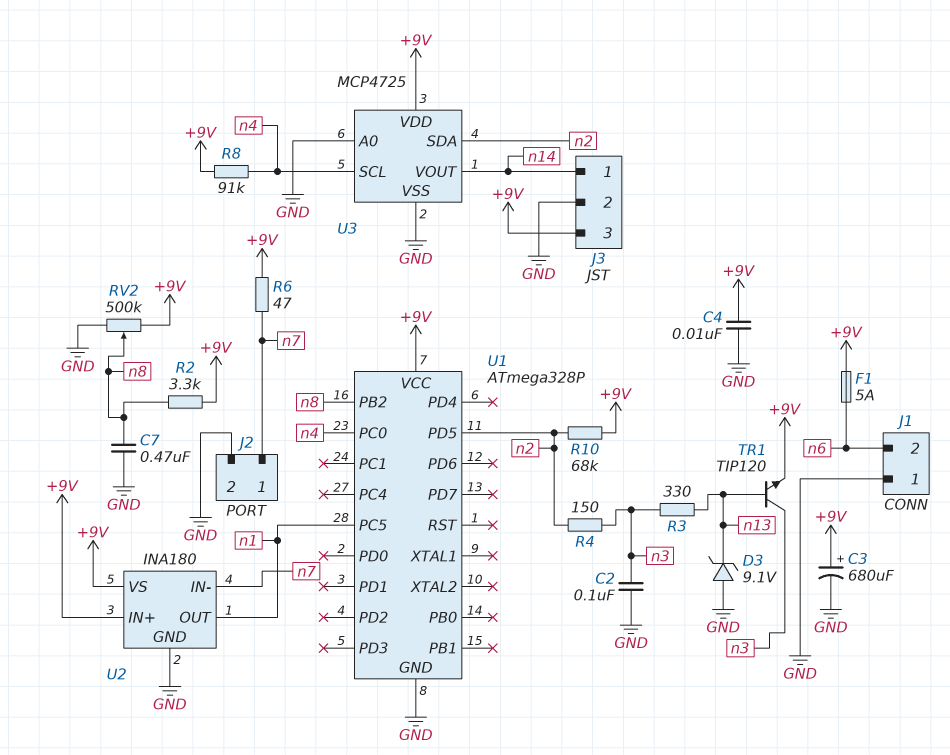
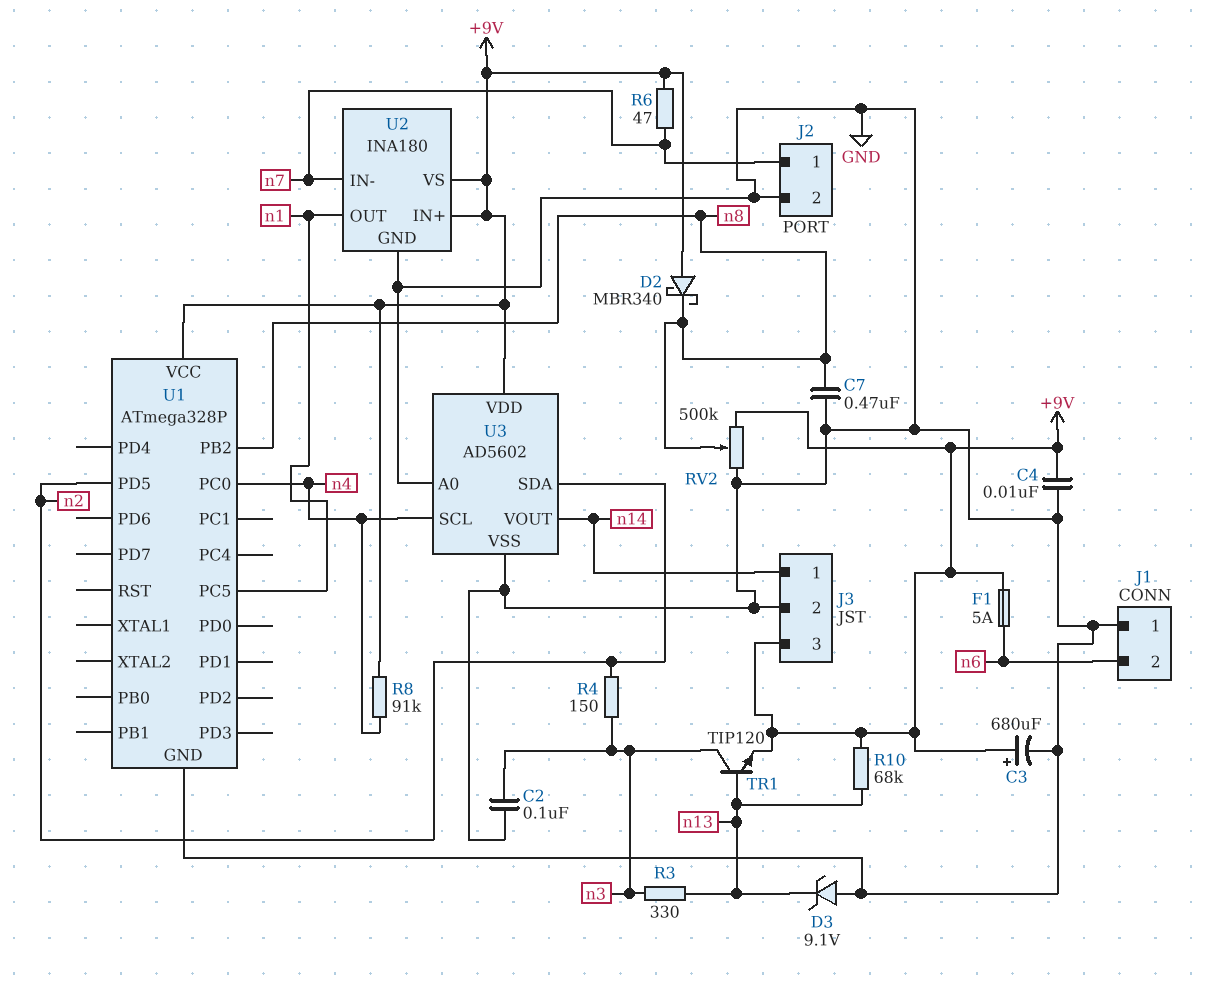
D2: none -> schottky MBR340 (A +9V, K n8)
R2: 3.3k (+9V, n8) -> none
R10: 68k (+9V, n2) -> 68k (+9V, n13)
U3: MCP4725 -> AD5602

